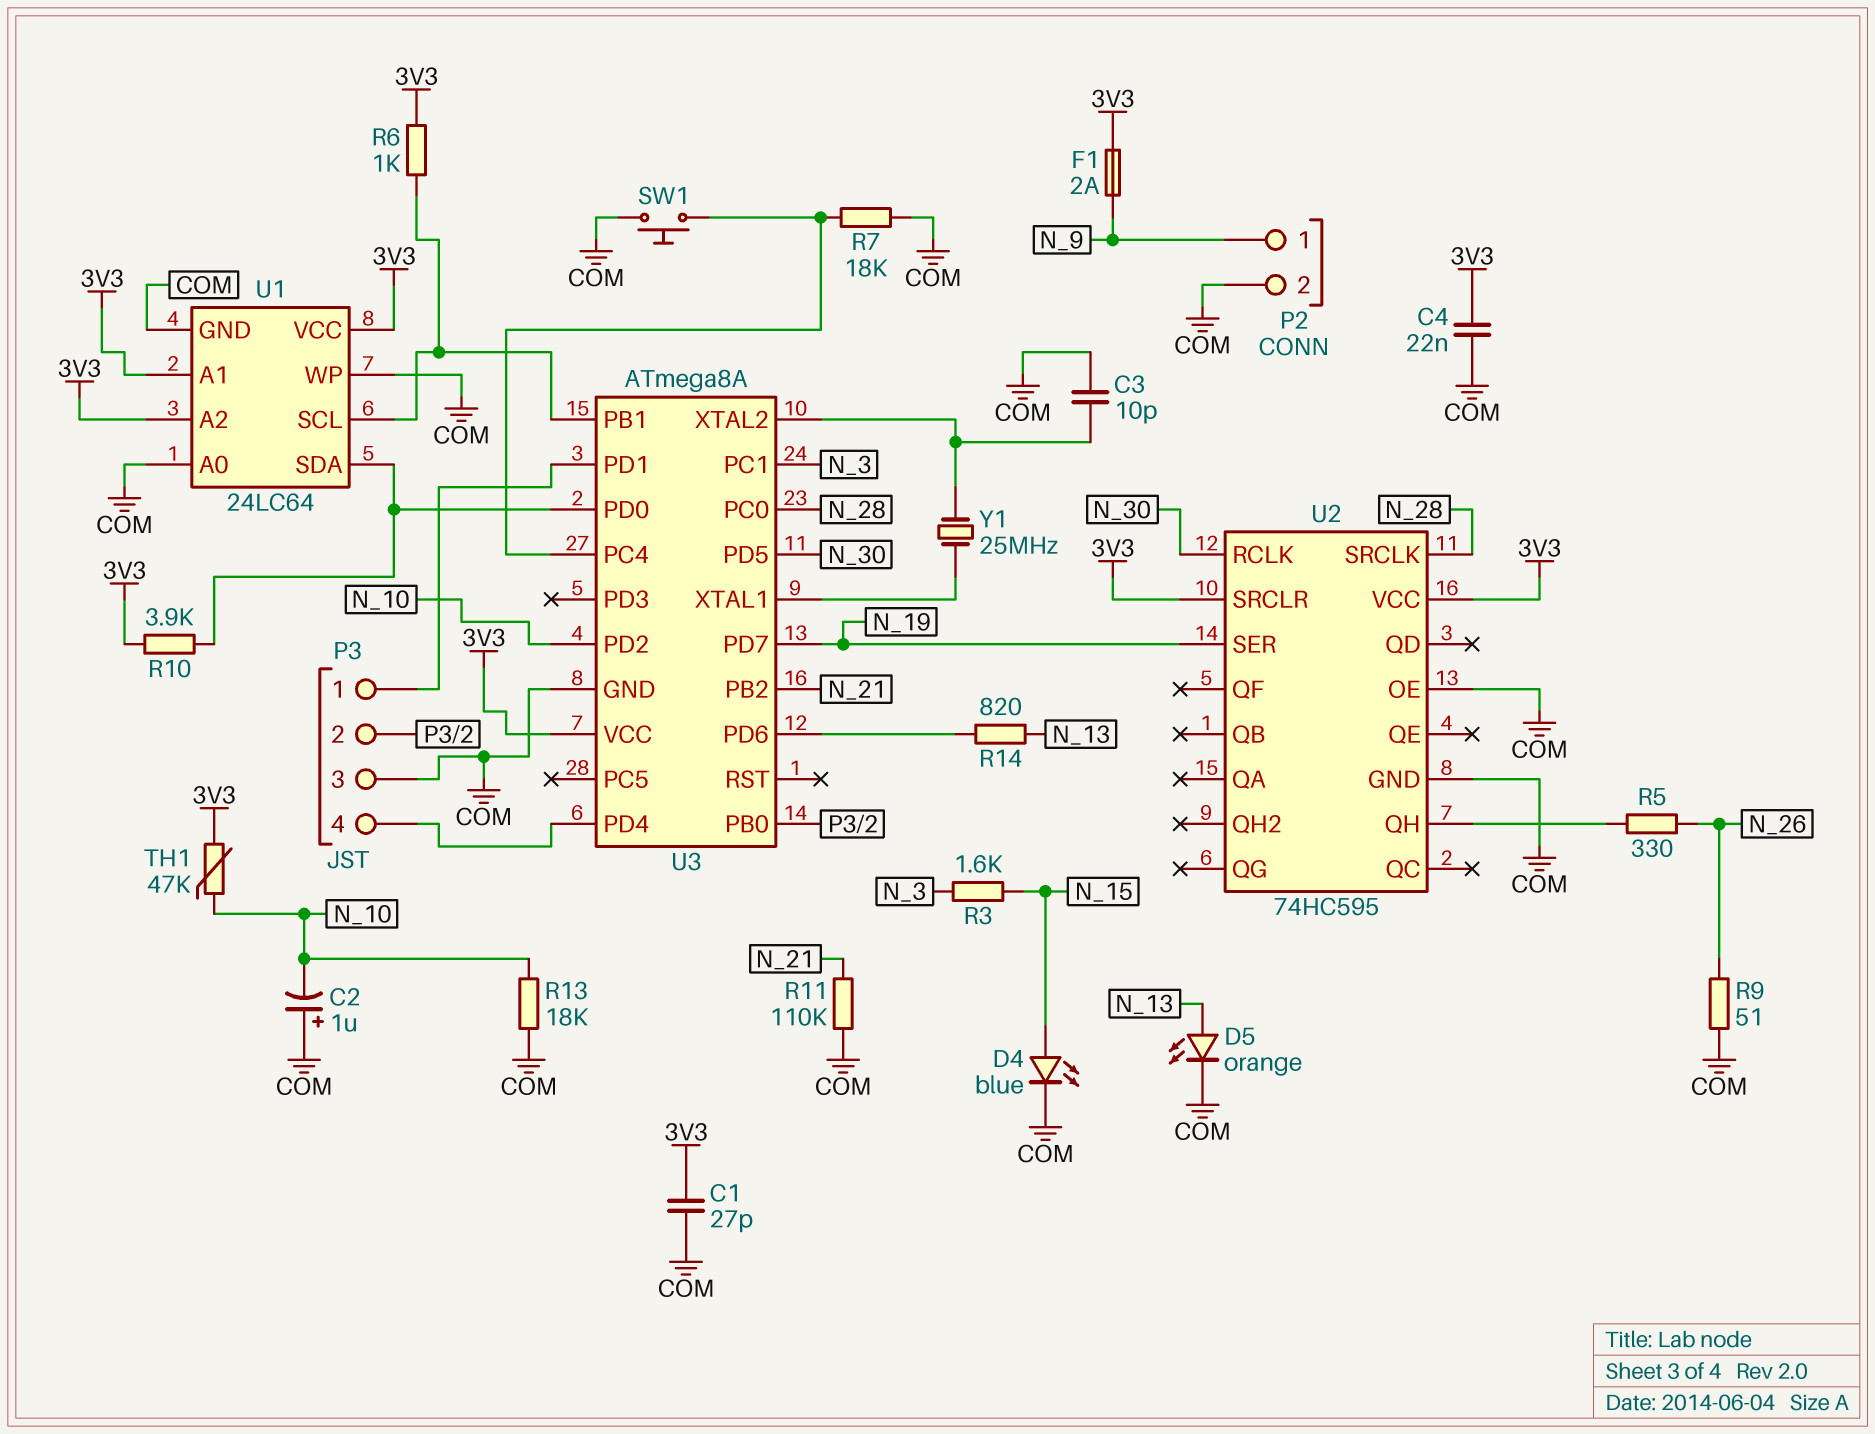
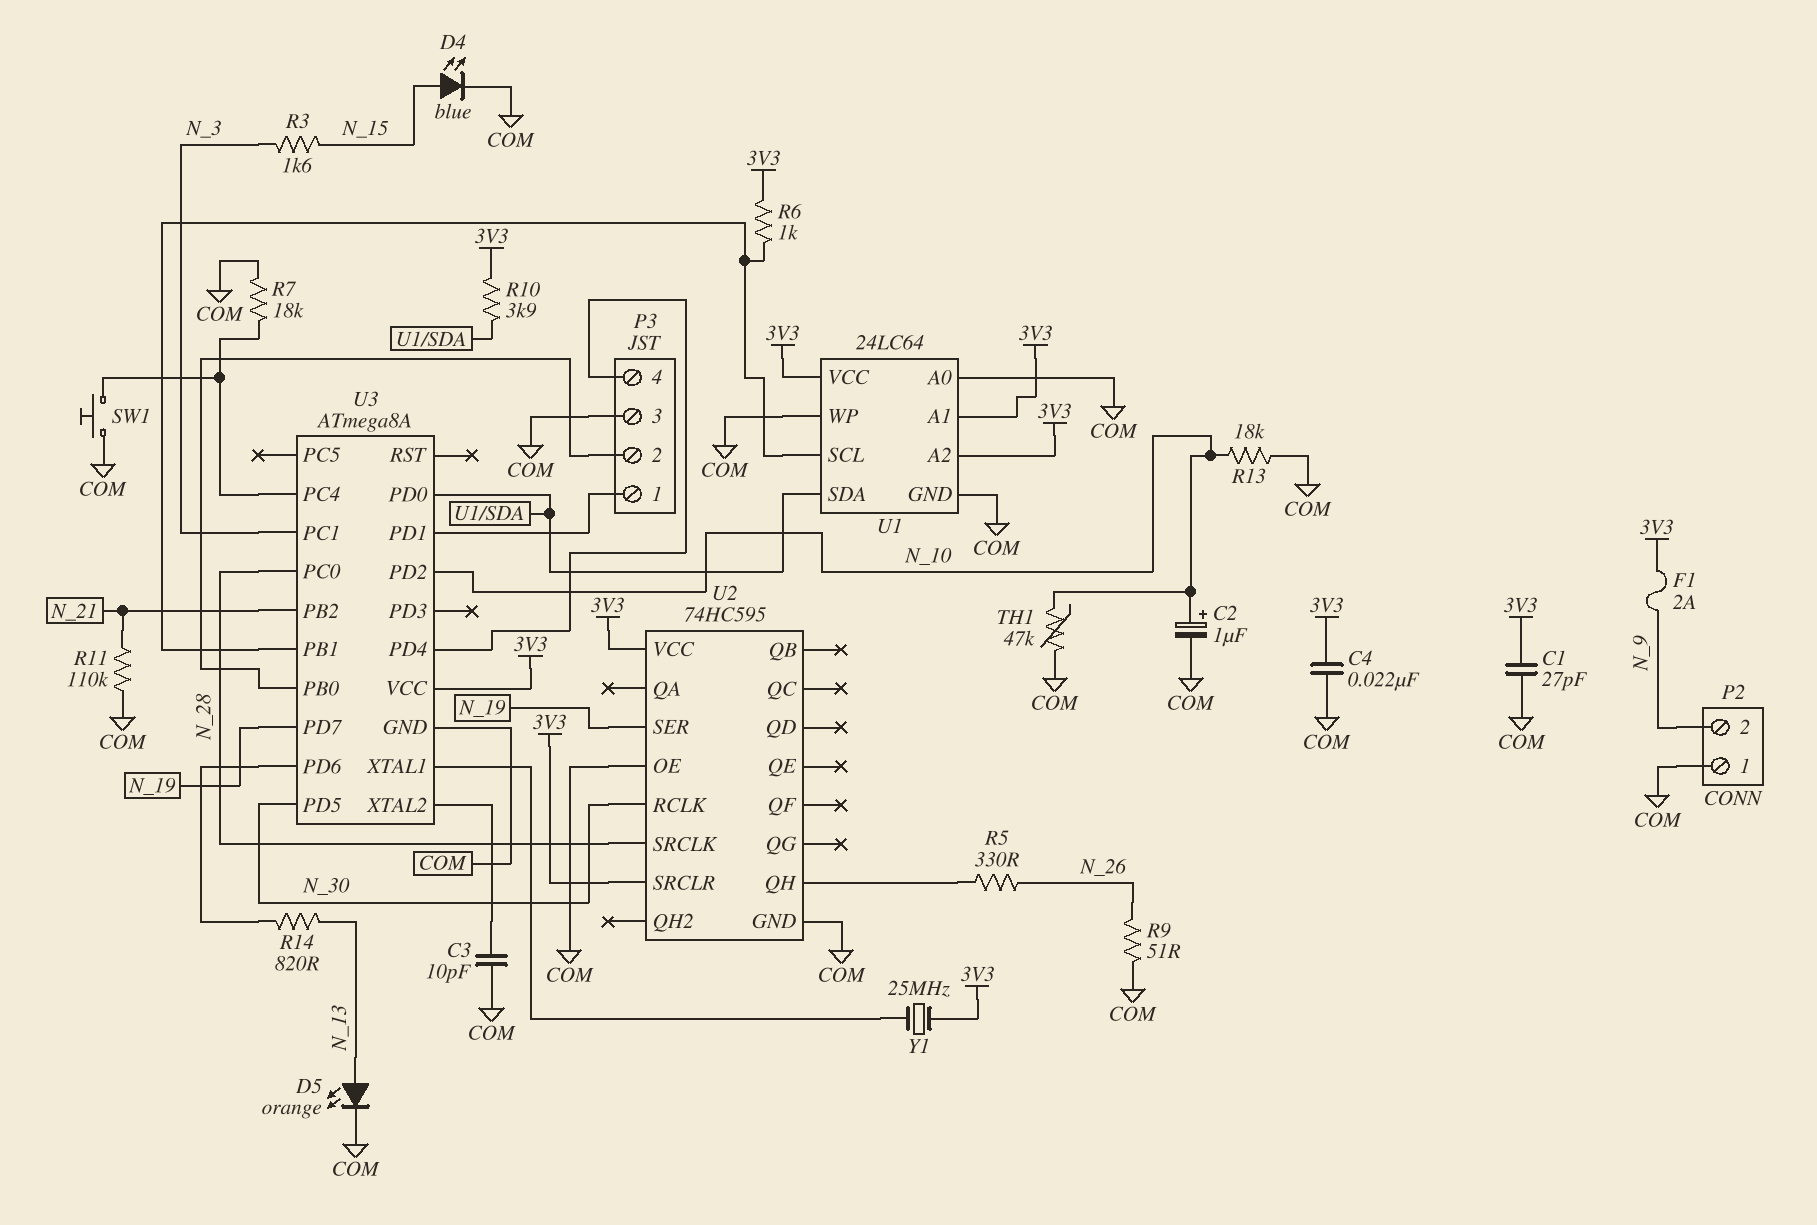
C2: 1uF (plus COM, minus N_10) -> 1uF (plus N_10, minus COM)
P2 pin 1: N_9 -> COM
P2 pin 2: COM -> N_9
TH1: 47k (3V3, N_10) -> 47k (COM, N_10)
Y1: 25MHz (U3/XTAL1, U3/XTAL2) -> 25MHz (3V3, U3/XTAL1)

